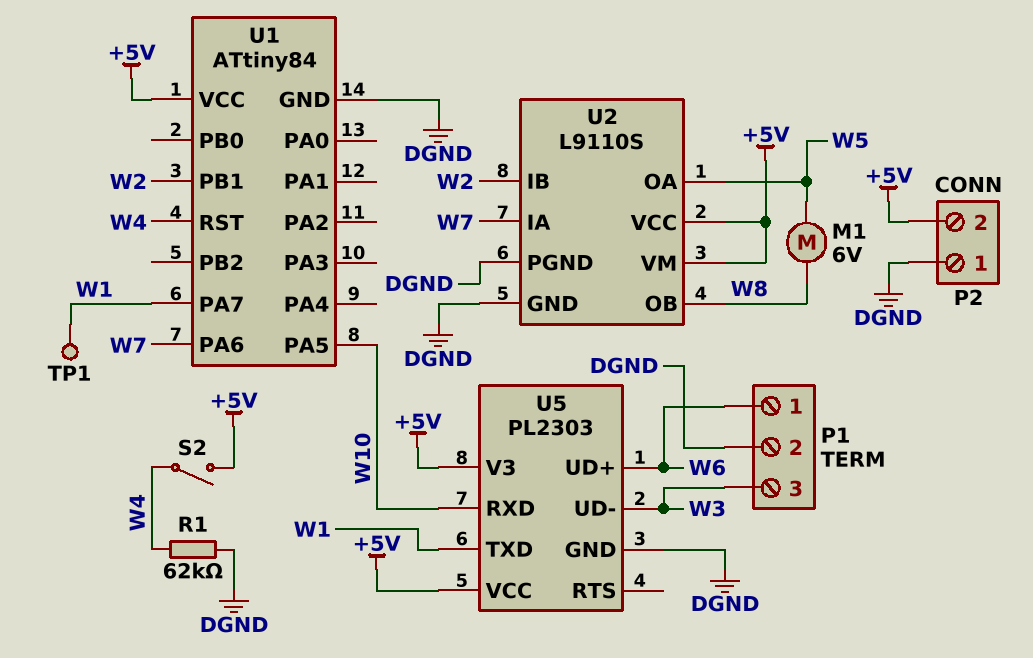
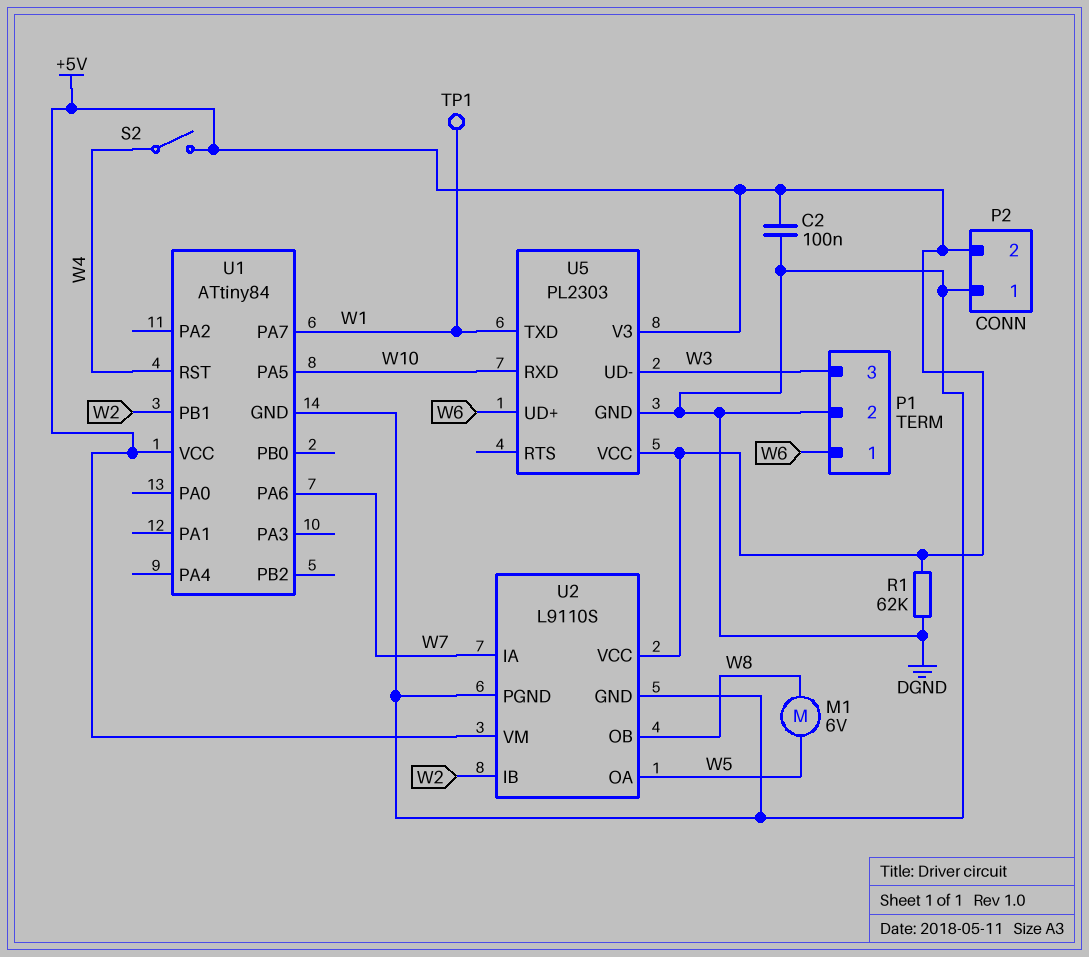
C2: none -> 100nF (+5V, DGND)
R1: 62k (DGND, W4) -> 62k (+5V, DGND)

